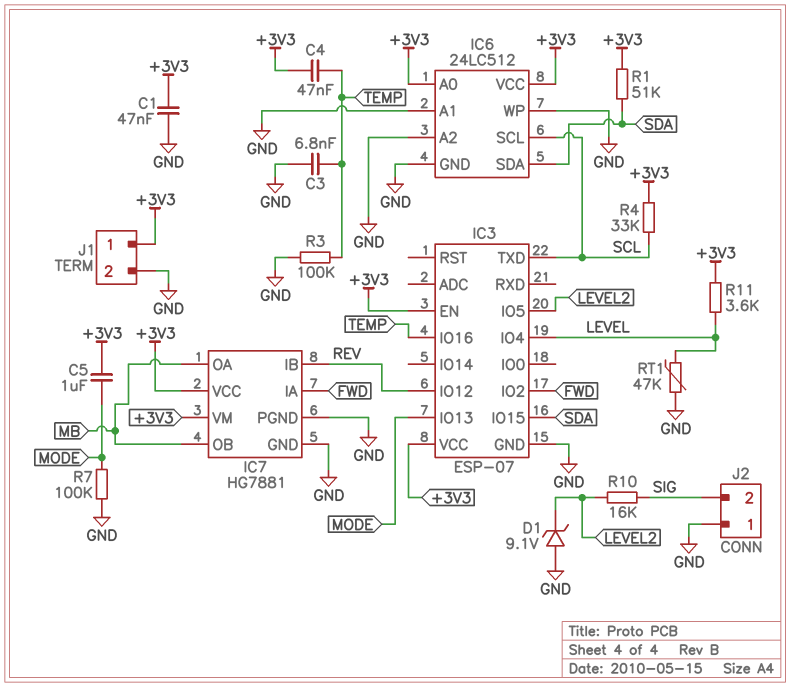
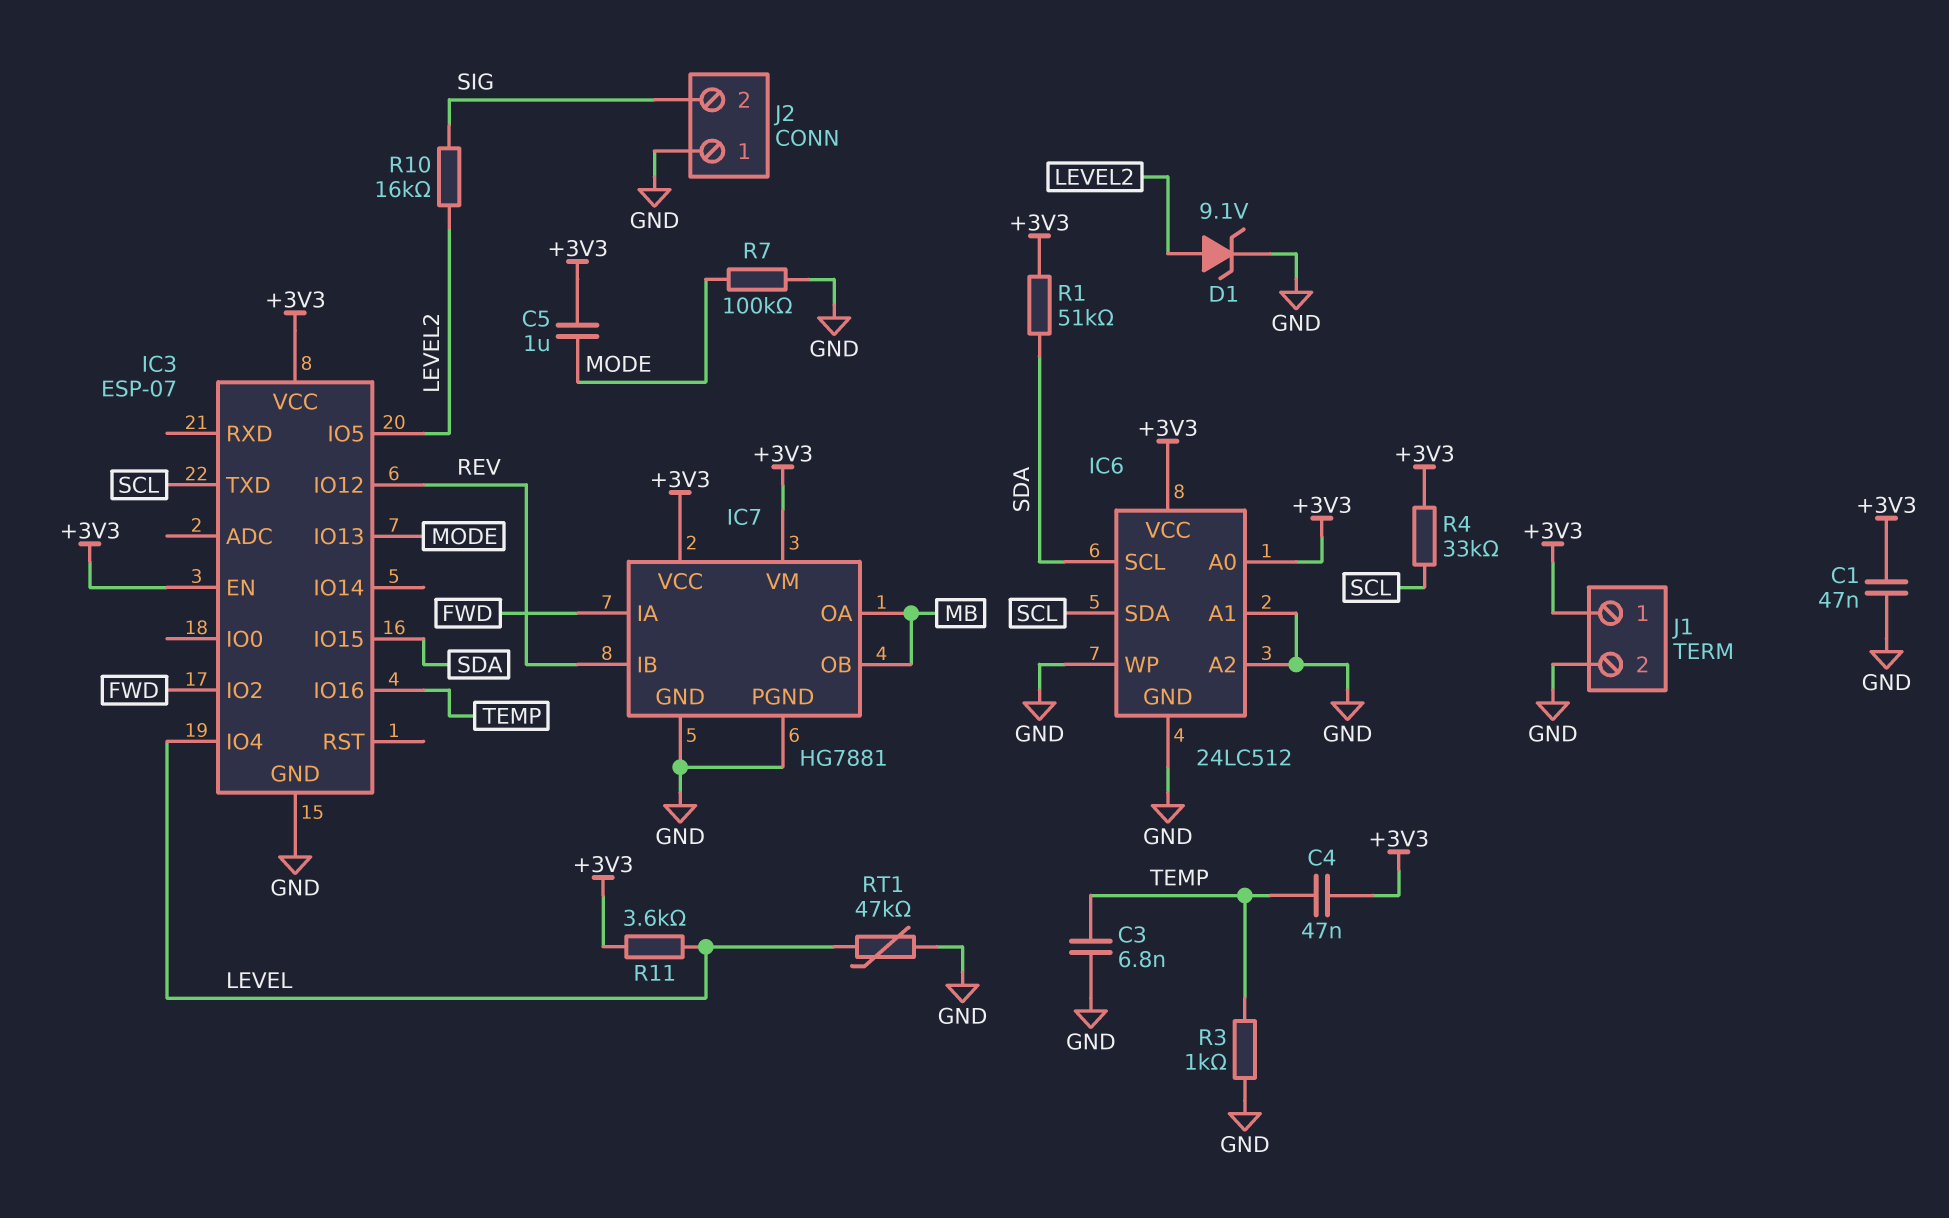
D1: zener 9.1V (A GND, K LEVEL2) -> zener 9.1V (A LEVEL2, K GND)
IC6 pin SCL: SCL -> SDA
IC6 pin SDA: SDA -> SCL
R3: 100k (GND, TEMP) -> 1k (GND, TEMP)

